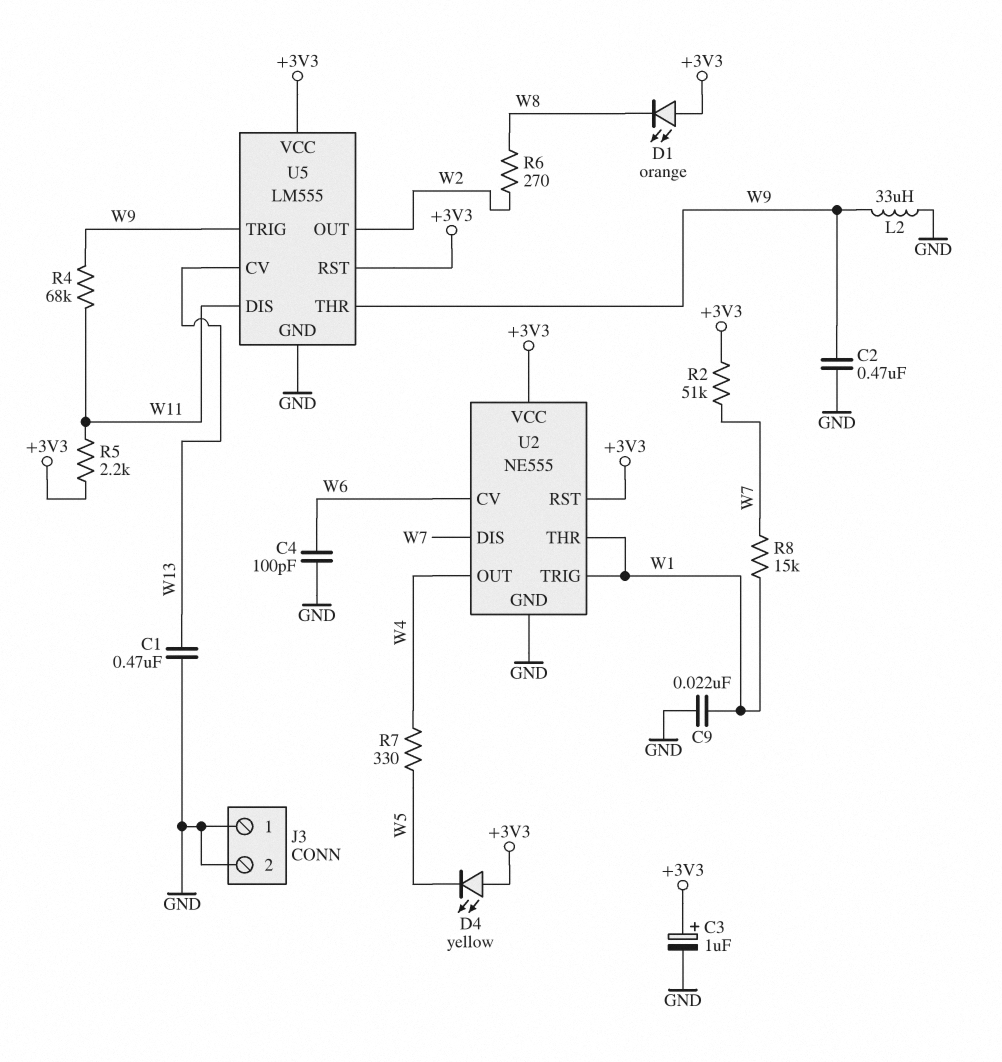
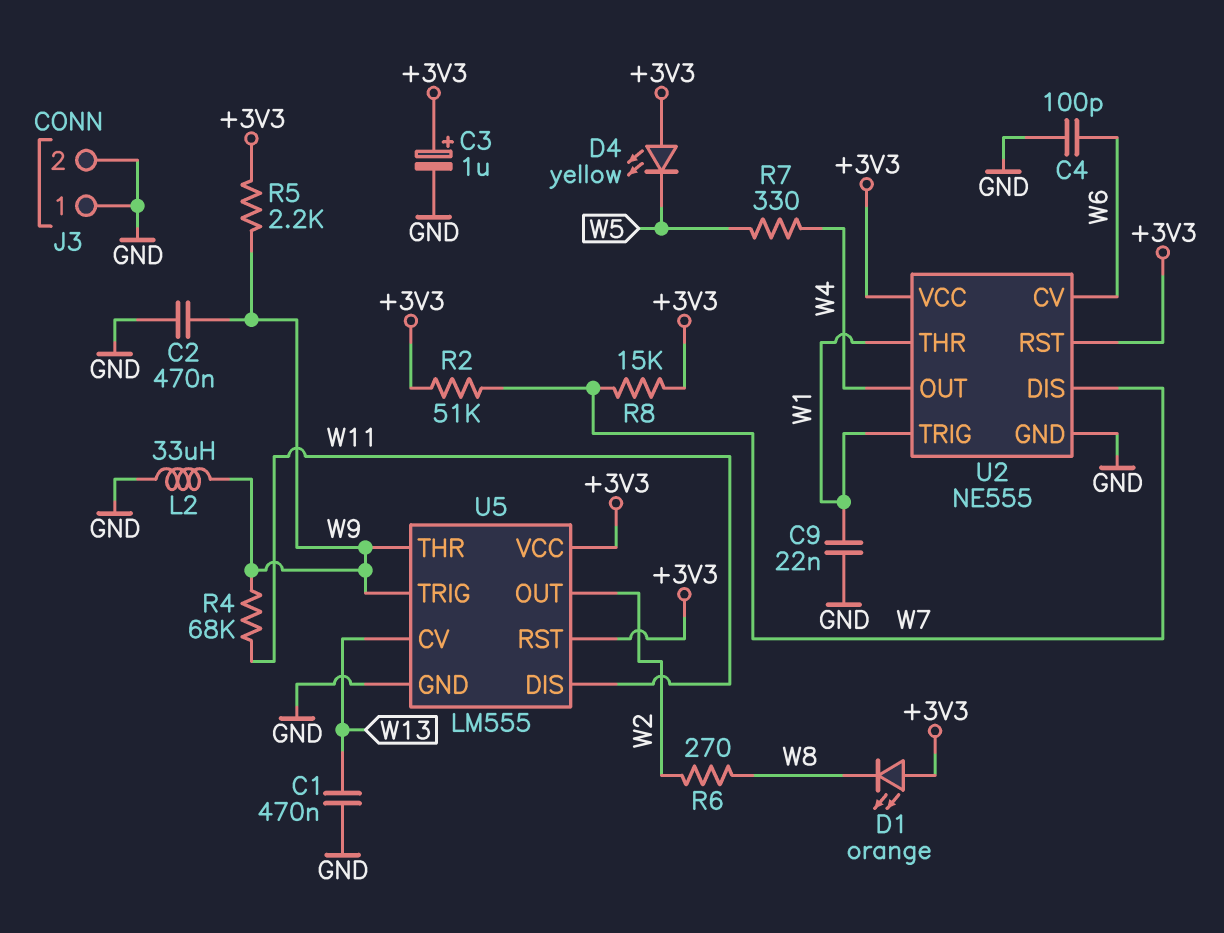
R5: 2.2k (+3V3, W11) -> 2.2k (+3V3, W9)
R8: 15k (W1, W7) -> 15k (+3V3, W7)

